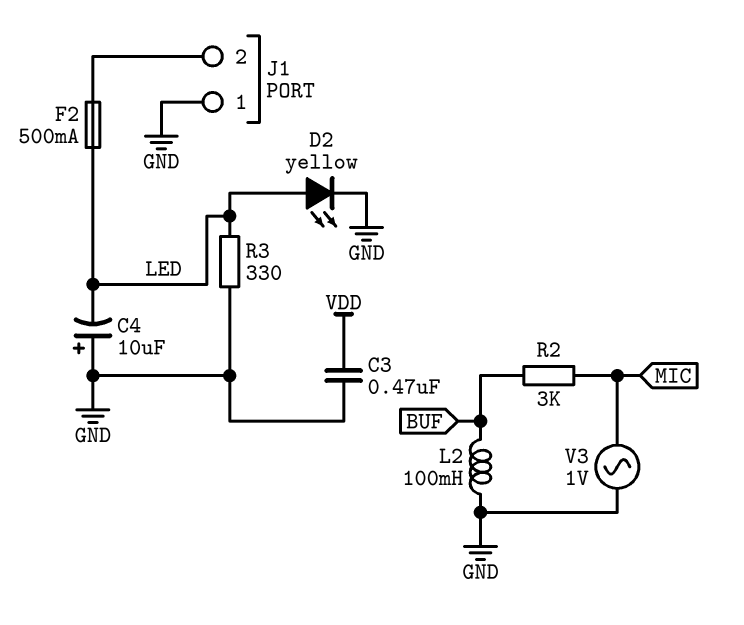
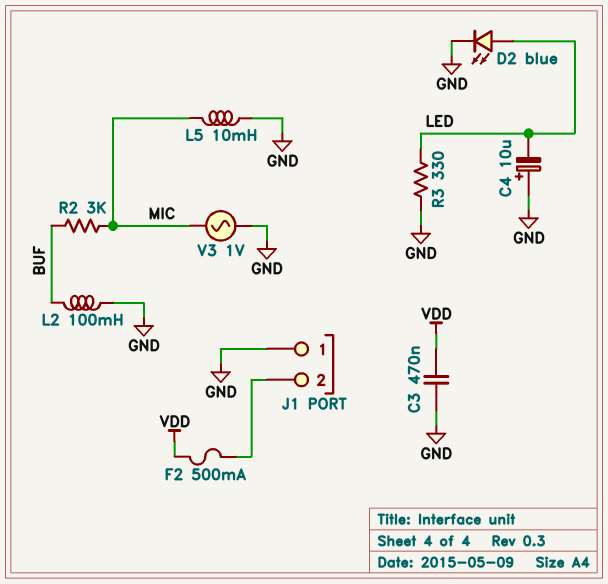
D2: LED yellow (A LED, K GND) -> LED blue (A LED, K GND)
F2: 500mA (J1/2, LED) -> 500mA (J1/2, VDD)
L5: none -> 10mH (GND, MIC)

